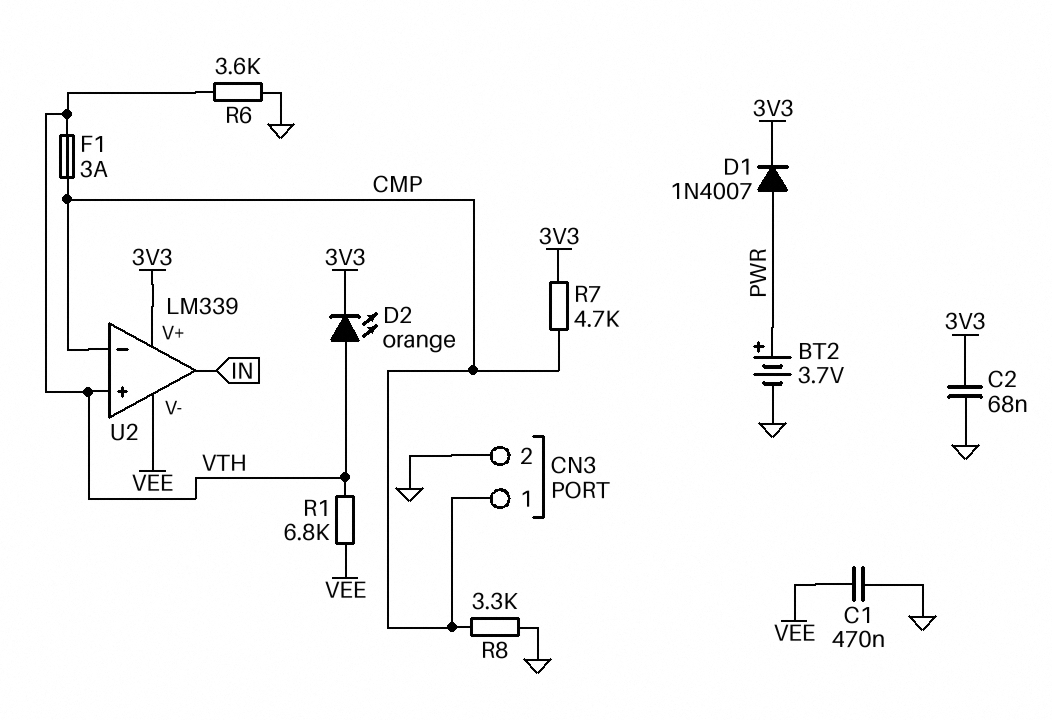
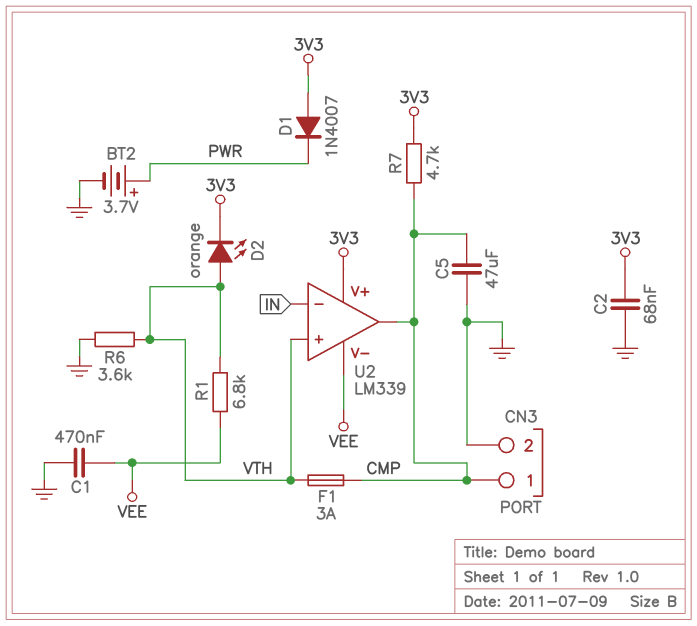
C5: none -> 47uF (CMP, GND)
D1: diode 1N4007 (A PWR, K 3V3) -> diode 1N4007 (A 3V3, K PWR)
R8: 3.3k (CMP, GND) -> none
U2 pin in-: CMP -> IN
U2 pin out: IN -> CMP

